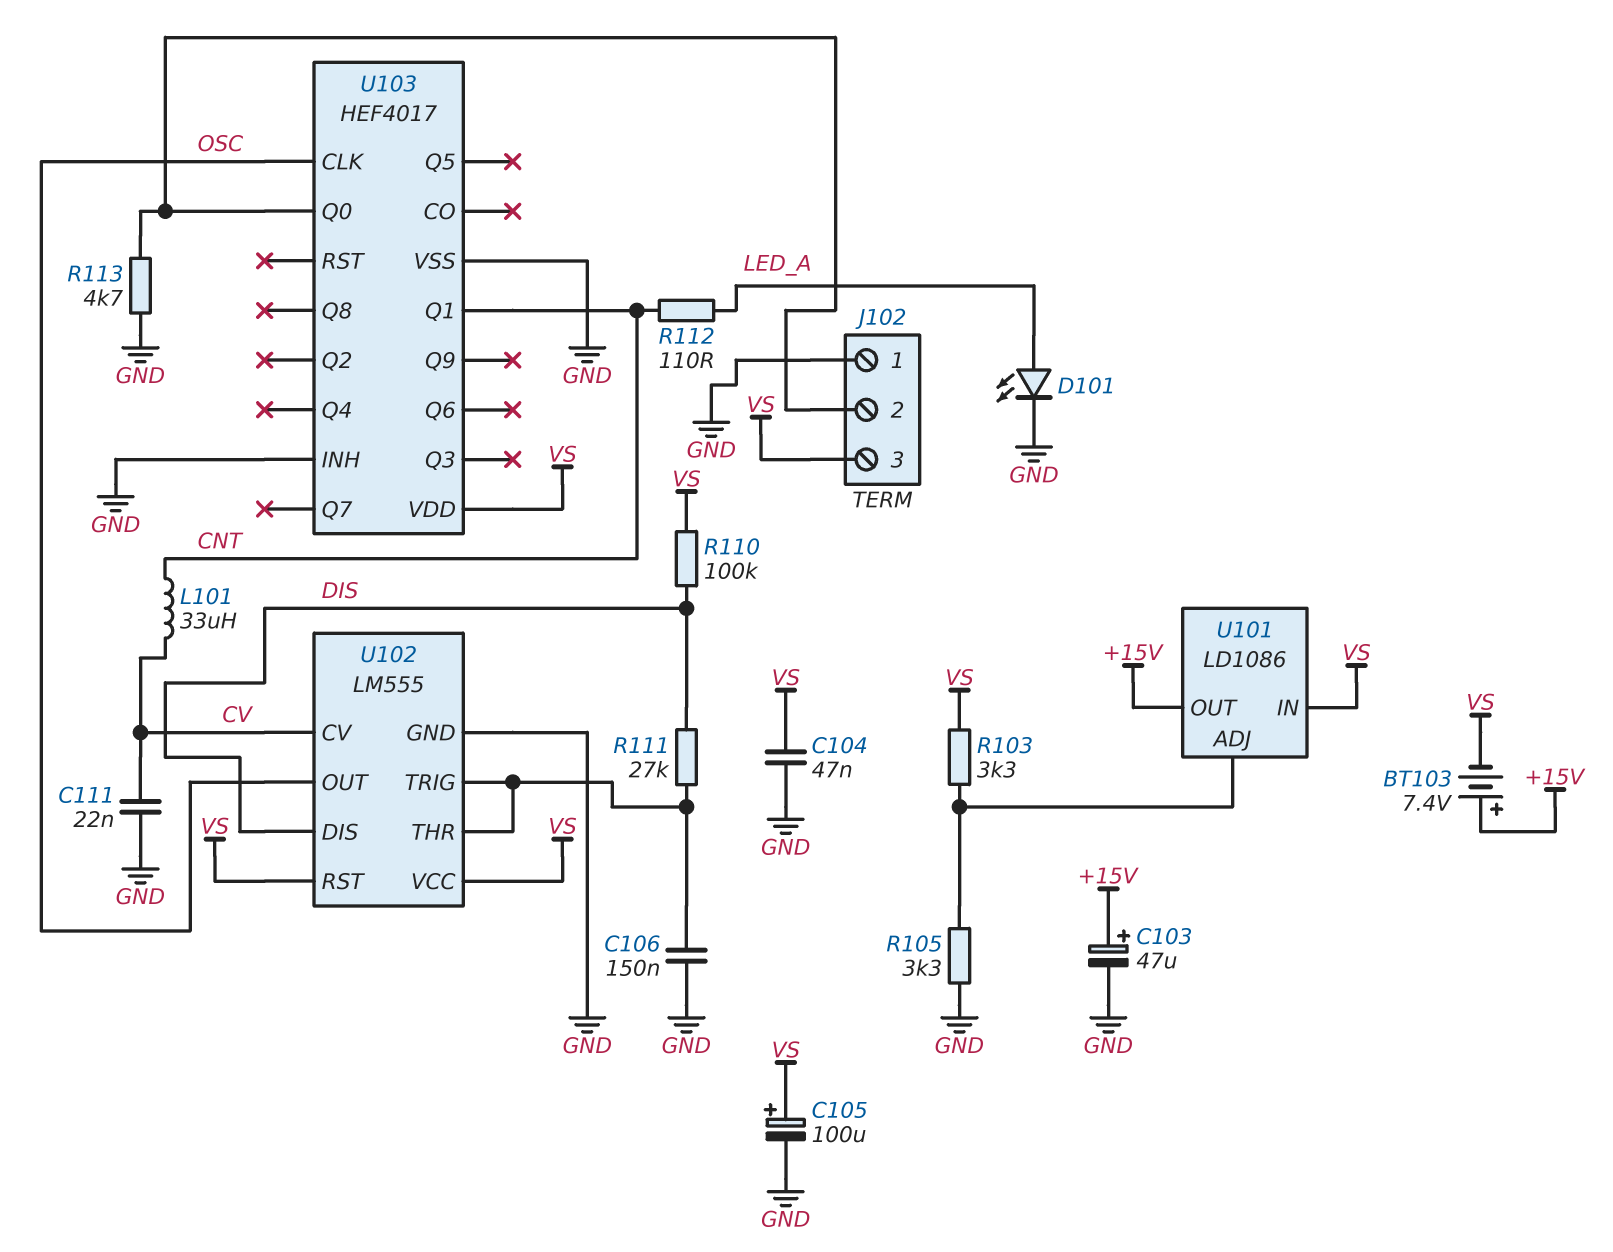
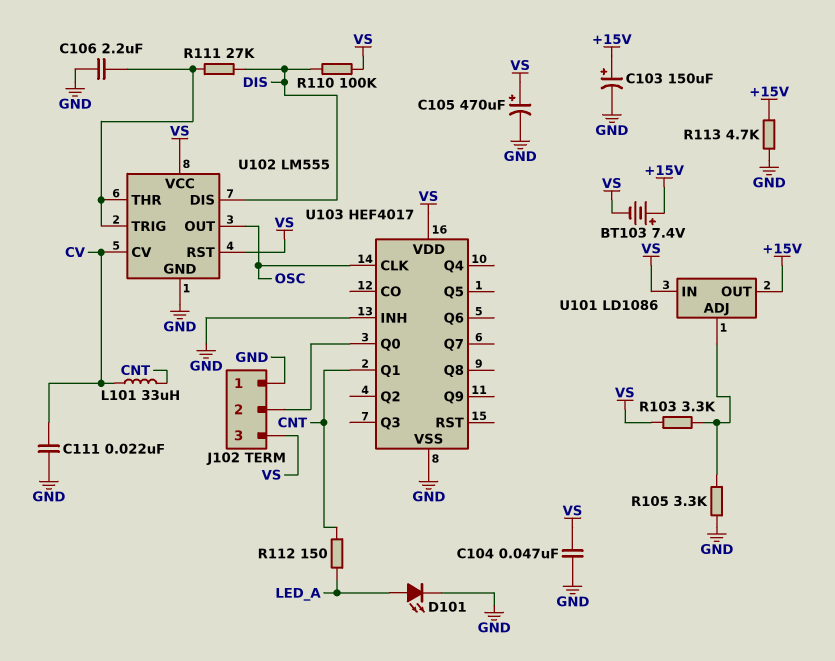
C103: 47uF (plus +15V, minus GND) -> 150uF (plus +15V, minus GND)
C105: 100uF (plus VS, minus GND) -> 470uF (plus VS, minus GND)
C106: 150nF (GND, U102/THR) -> 2.2uF (GND, U102/THR)
R112: 110 (CNT, LED_A) -> 150 (CNT, LED_A)
R113: 4.7k (GND, J102/2) -> 4.7k (+15V, GND)

